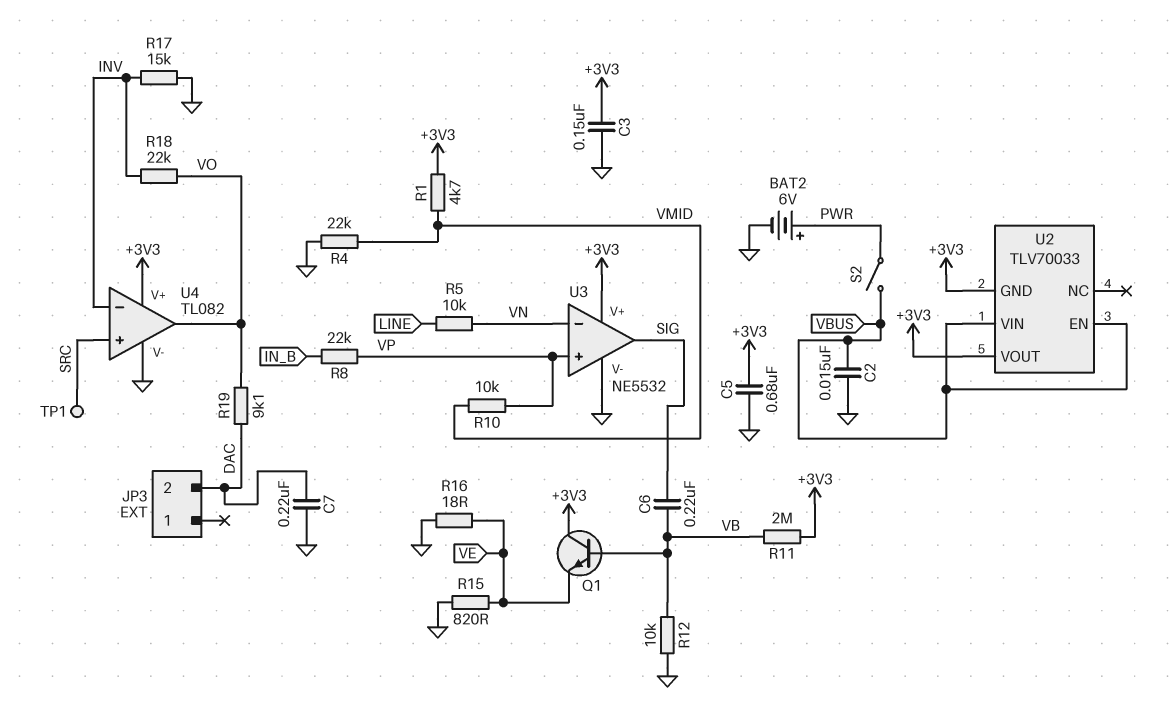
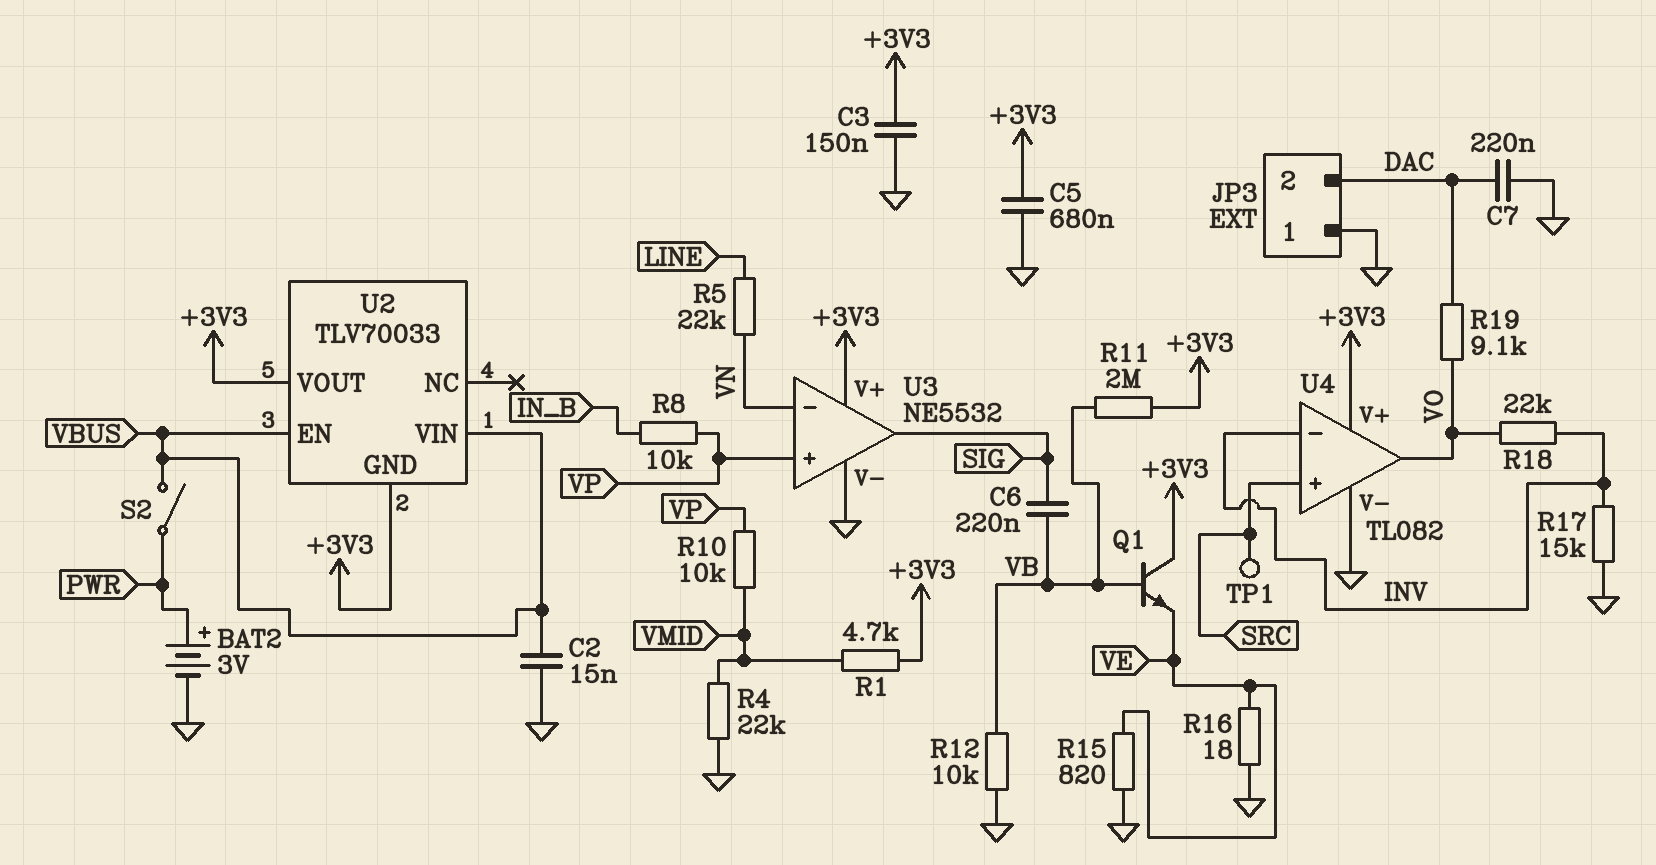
BAT2: 6V (plus PWR, minus GND) -> 3V (plus PWR, minus GND)
JP3 pin 1: none -> GND
R5: 10k (LINE, VN) -> 22k (LINE, VN)
R8: 22k (IN_B, VP) -> 10k (IN_B, VP)

